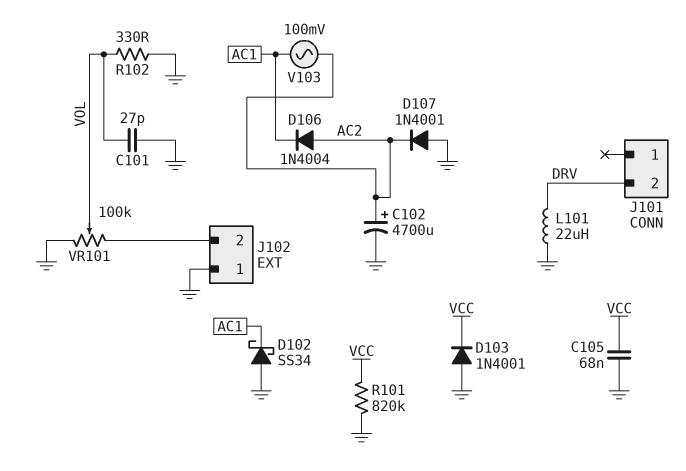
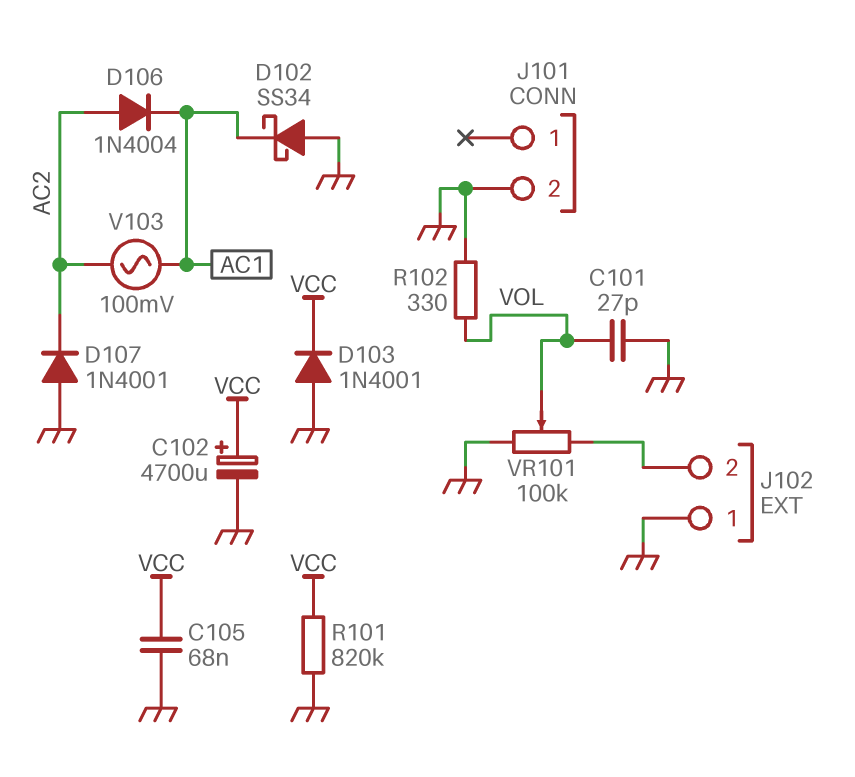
C102: 4700uF (plus AC2, minus GND) -> 4700uF (plus VCC, minus GND)
J101 pin 2: DRV -> GND
L101: 22uH (DRV, GND) -> none

